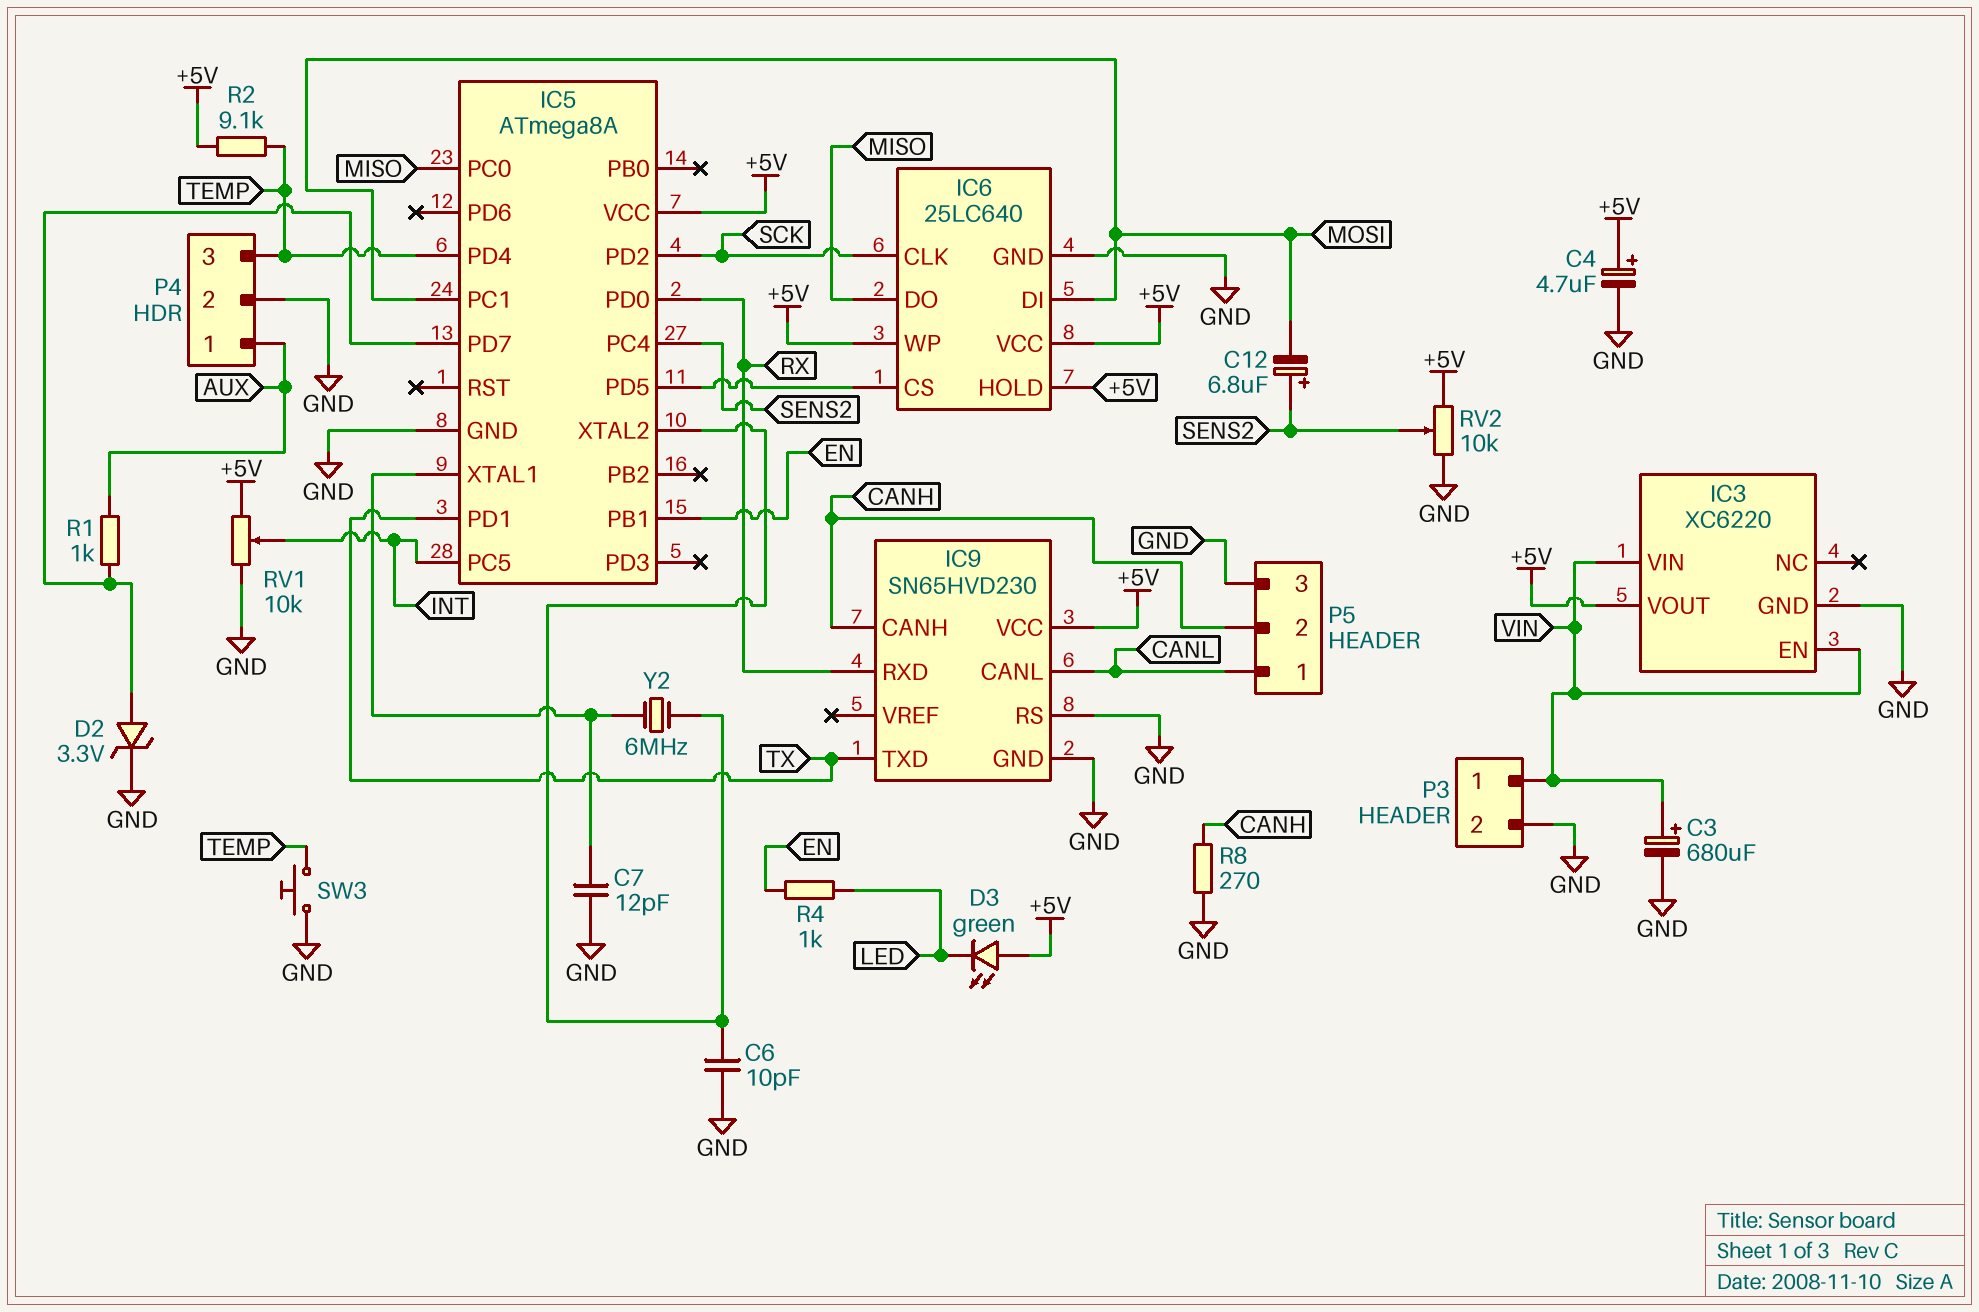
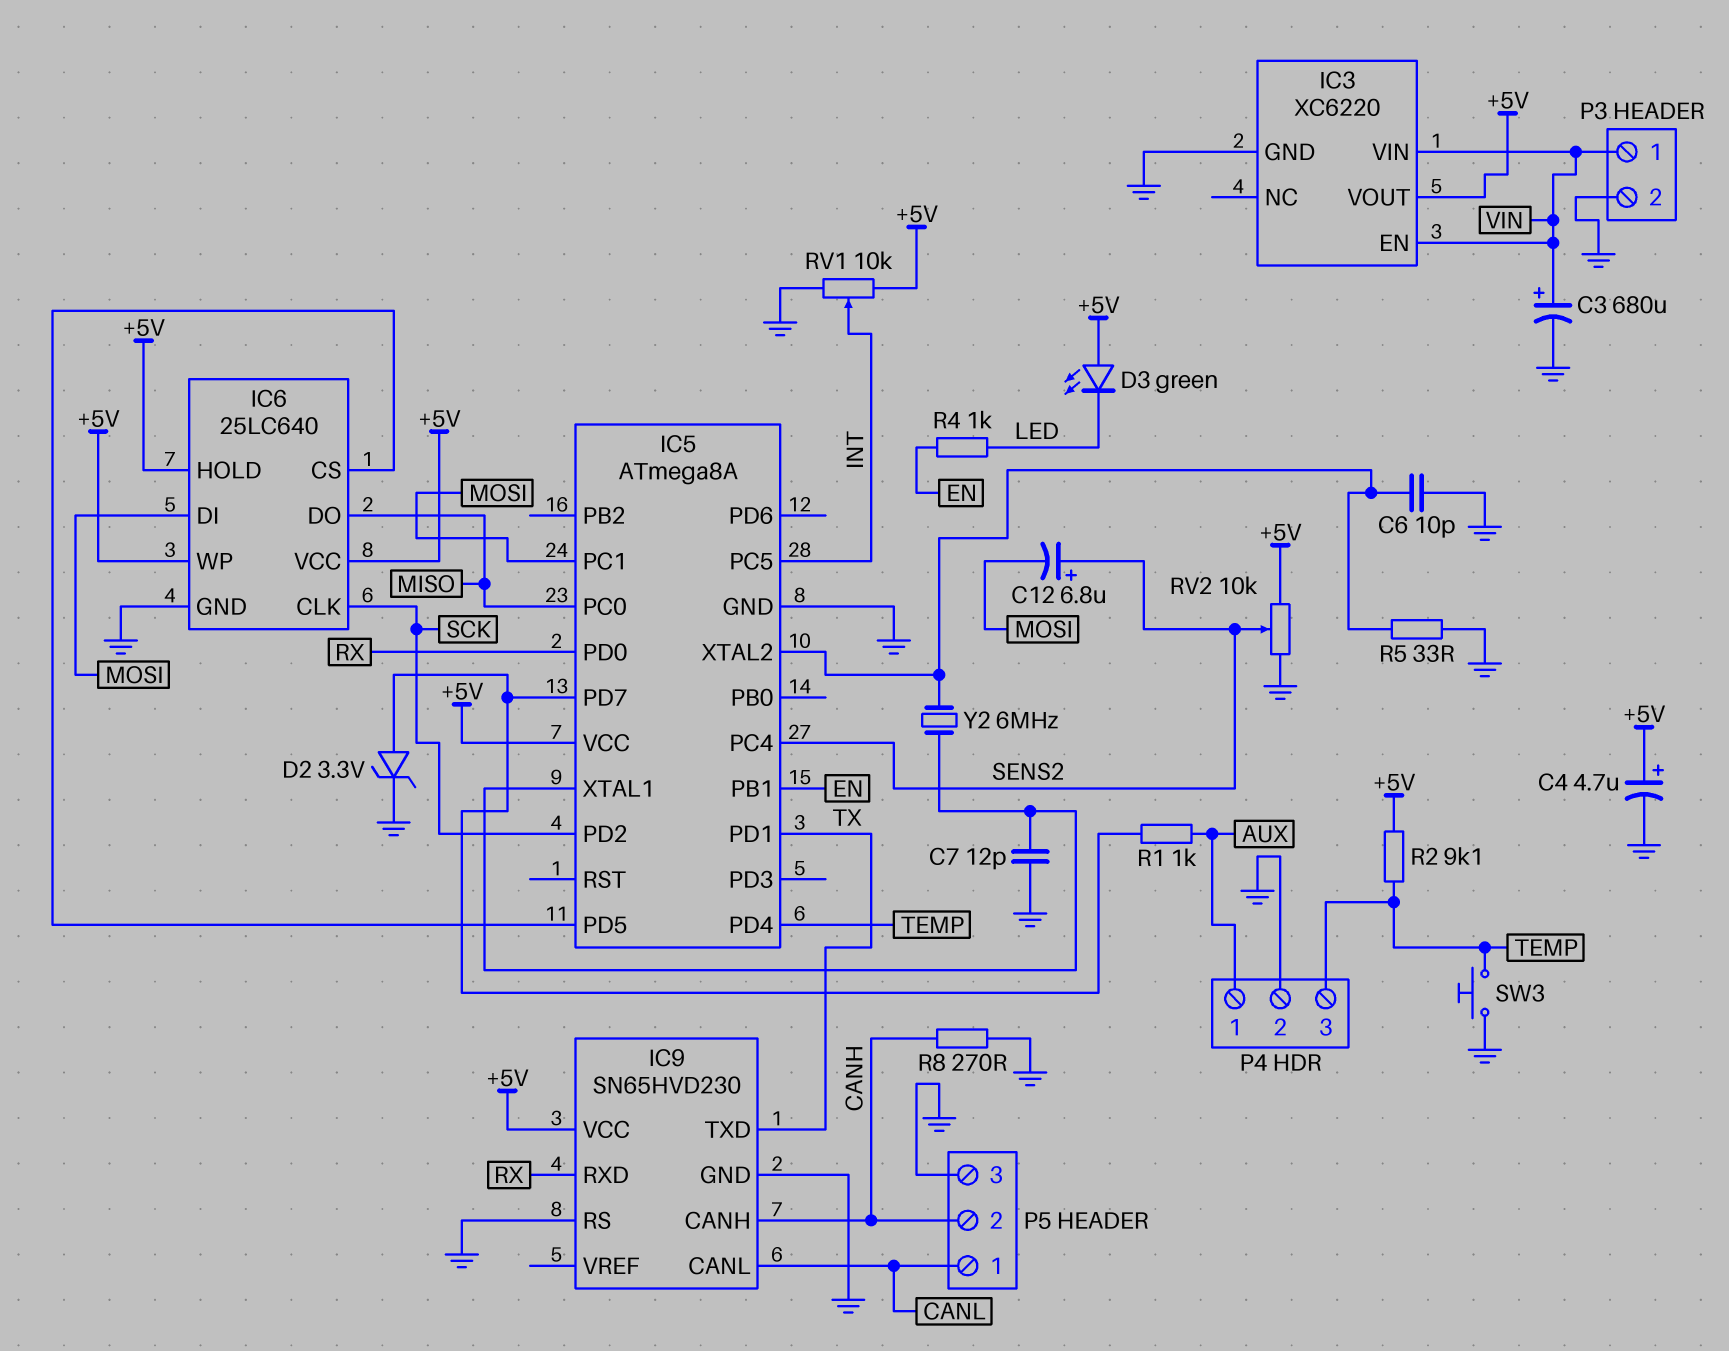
R5: none -> 33 (GND, IC5/XTAL2)

